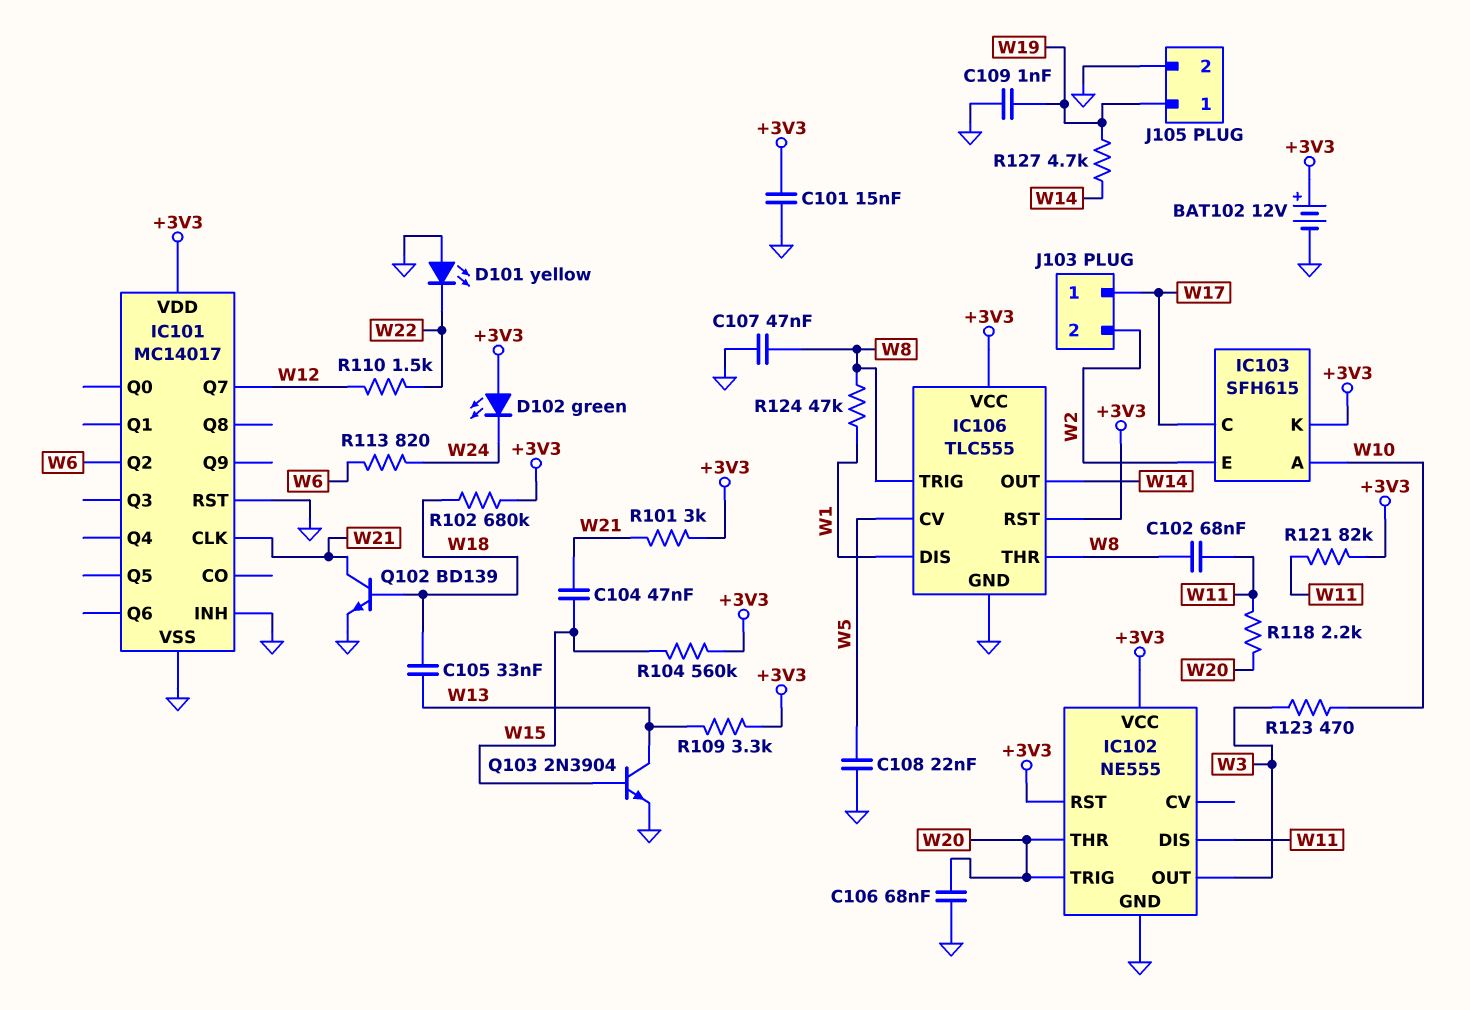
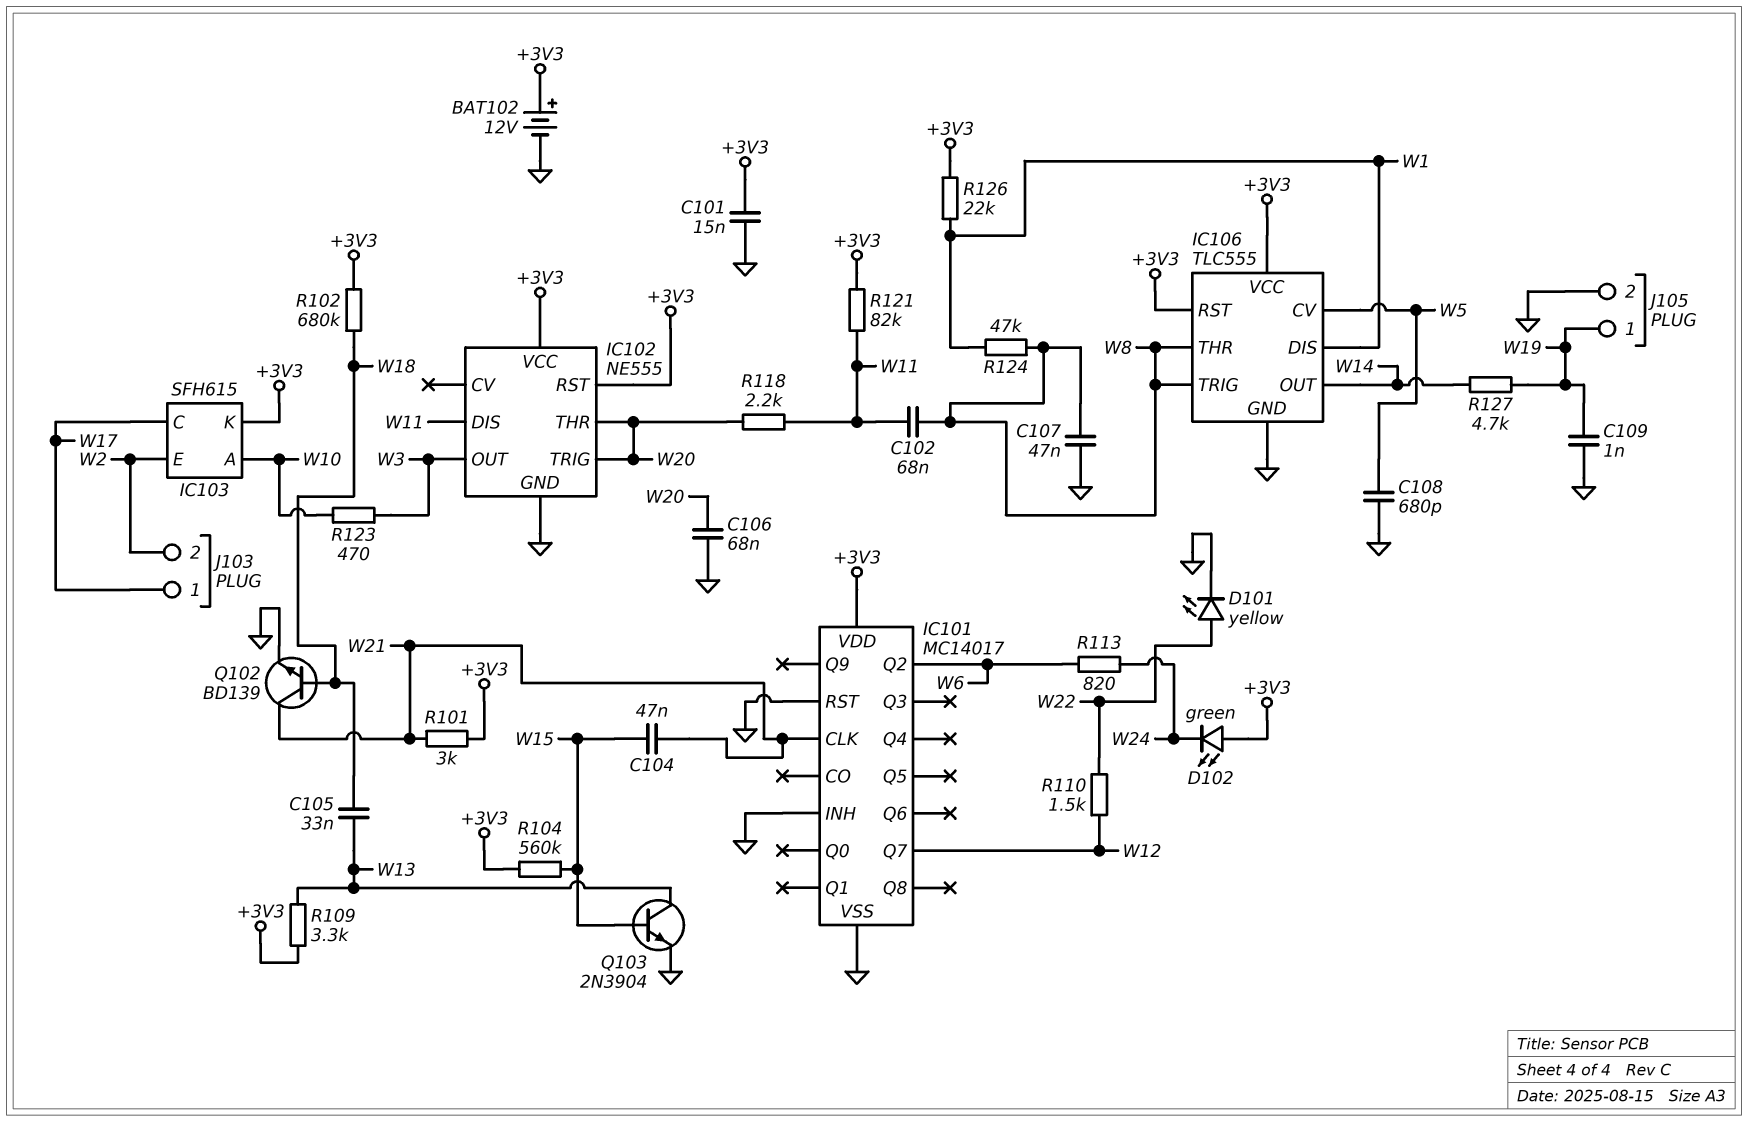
C108: 22nF (GND, W5) -> 680pF (GND, W5)
D101: LED yellow (A GND, K W22) -> LED yellow (A W22, K GND)
R126: none -> 22k (+3V3, W1)

